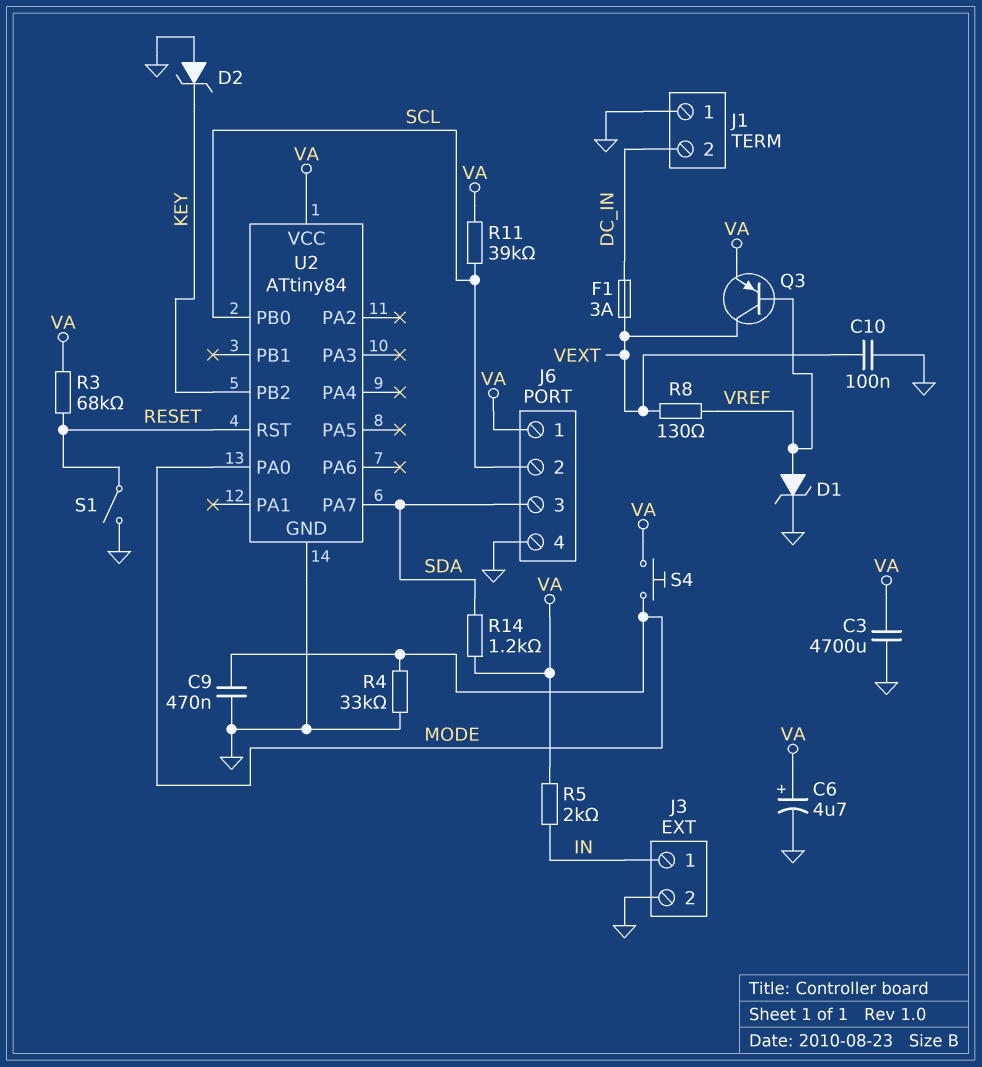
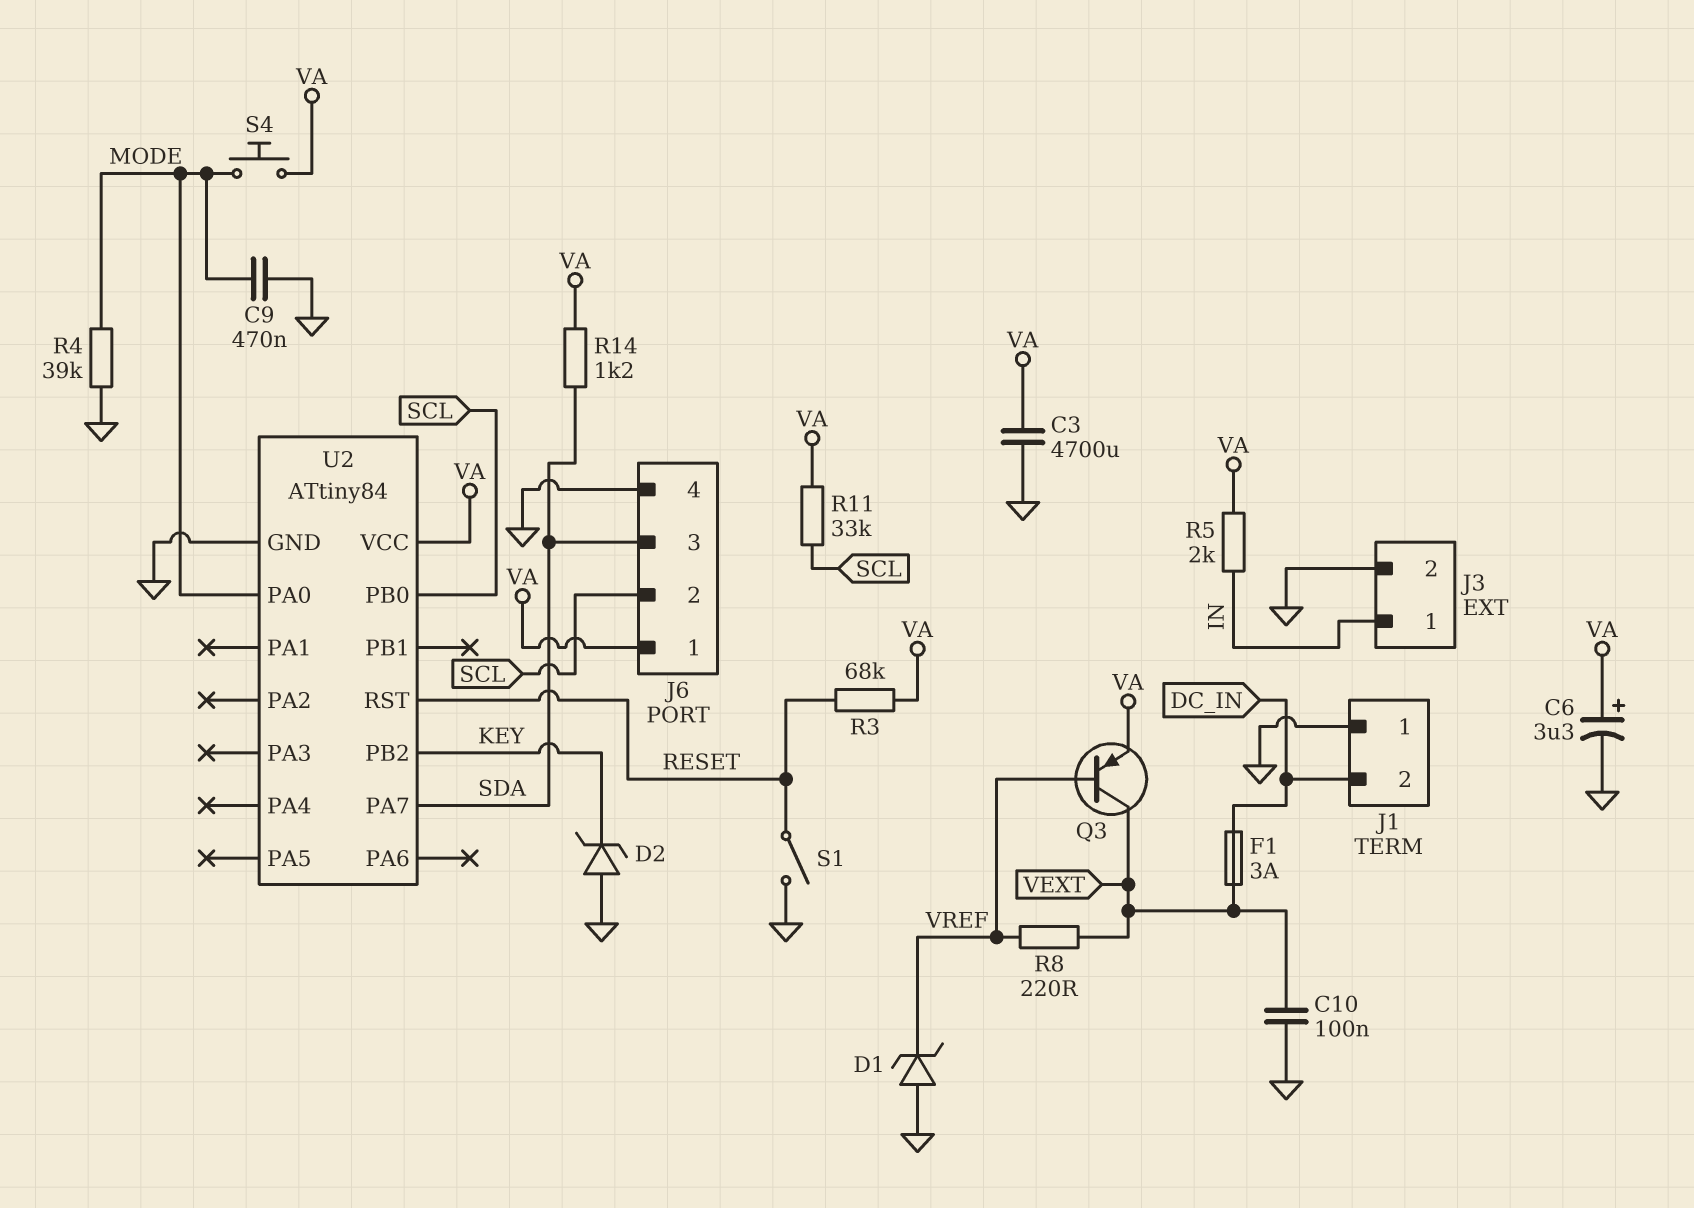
C6: 4.7uF (plus VA, minus GND) -> 3.3uF (plus VA, minus GND)
D1: zener (A VREF, K GND) -> zener (A GND, K VREF)
R4: 33k (GND, MODE) -> 39k (GND, MODE)
R8: 130 (VEXT, VREF) -> 220 (VEXT, VREF)
R11: 39k (SCL, VA) -> 33k (SCL, VA)

